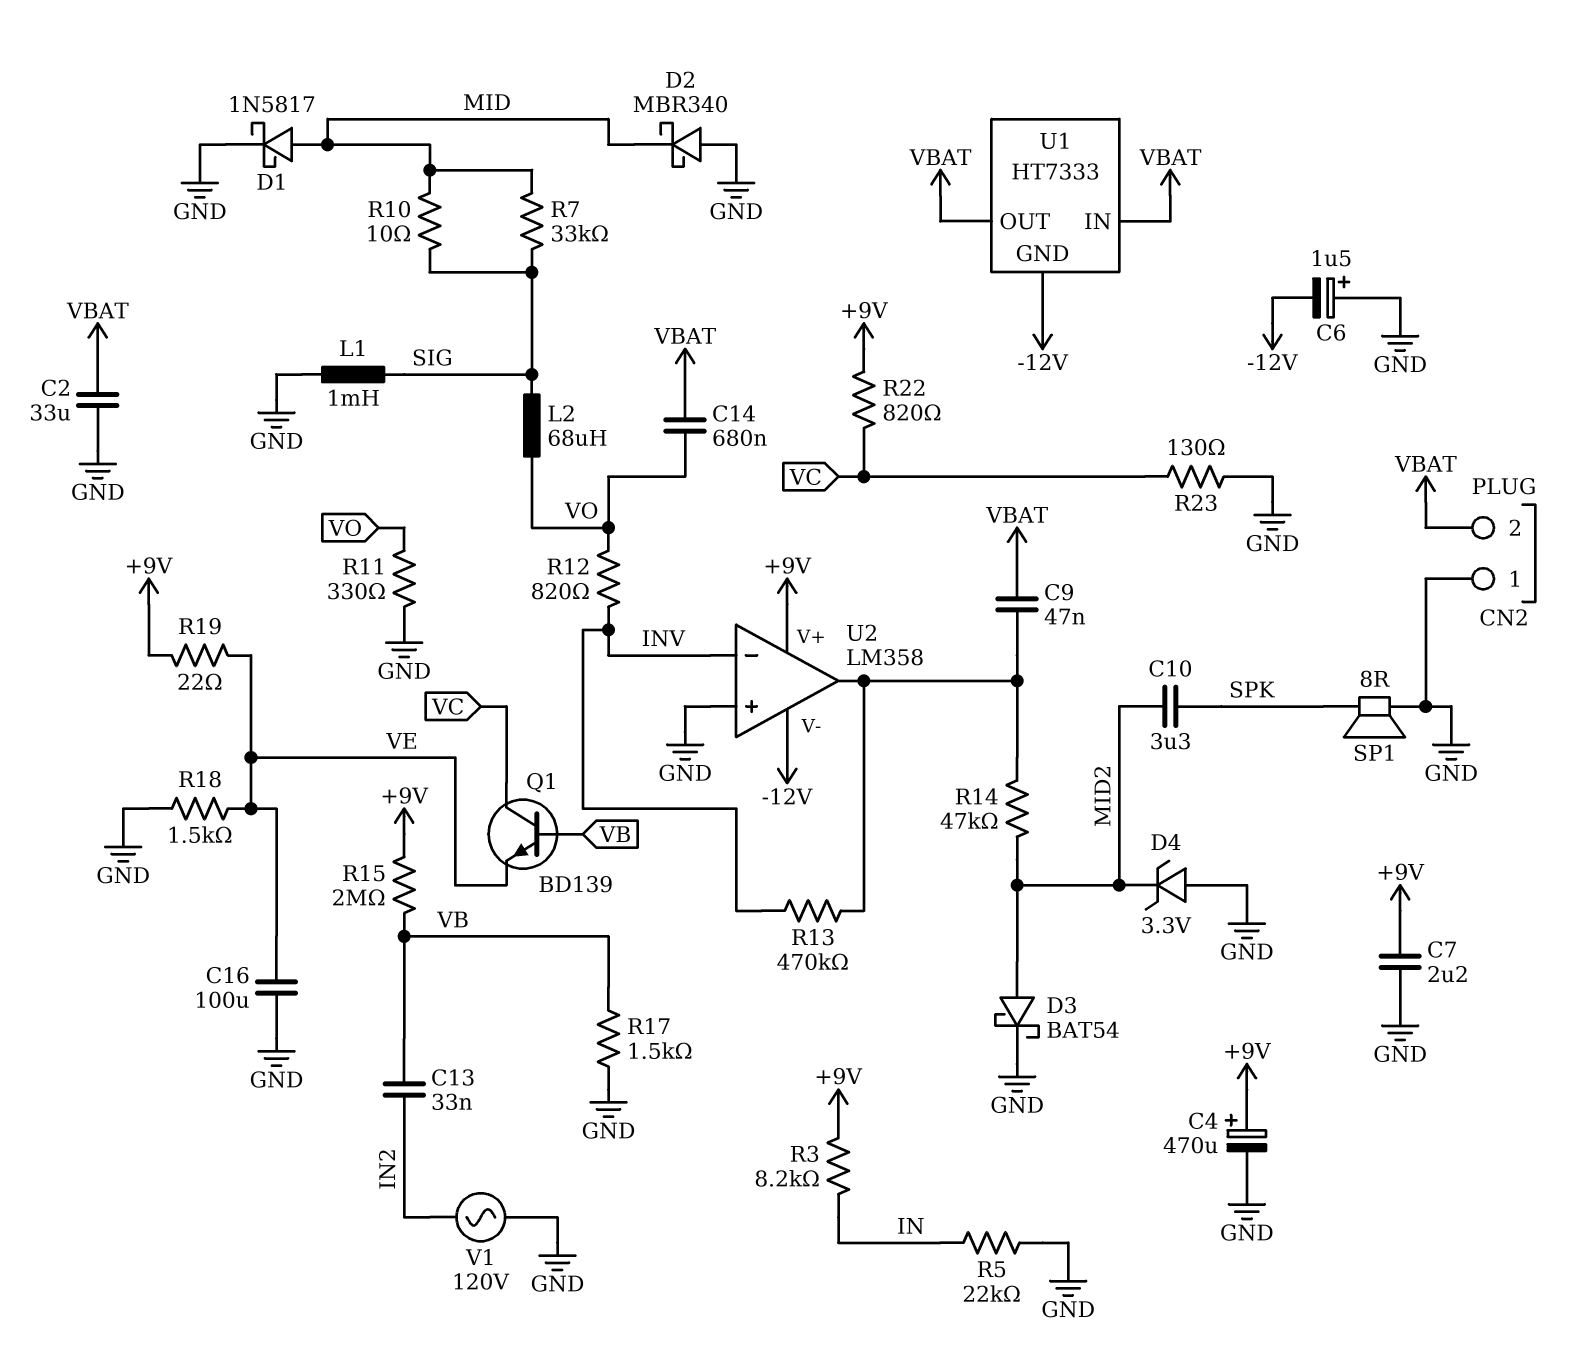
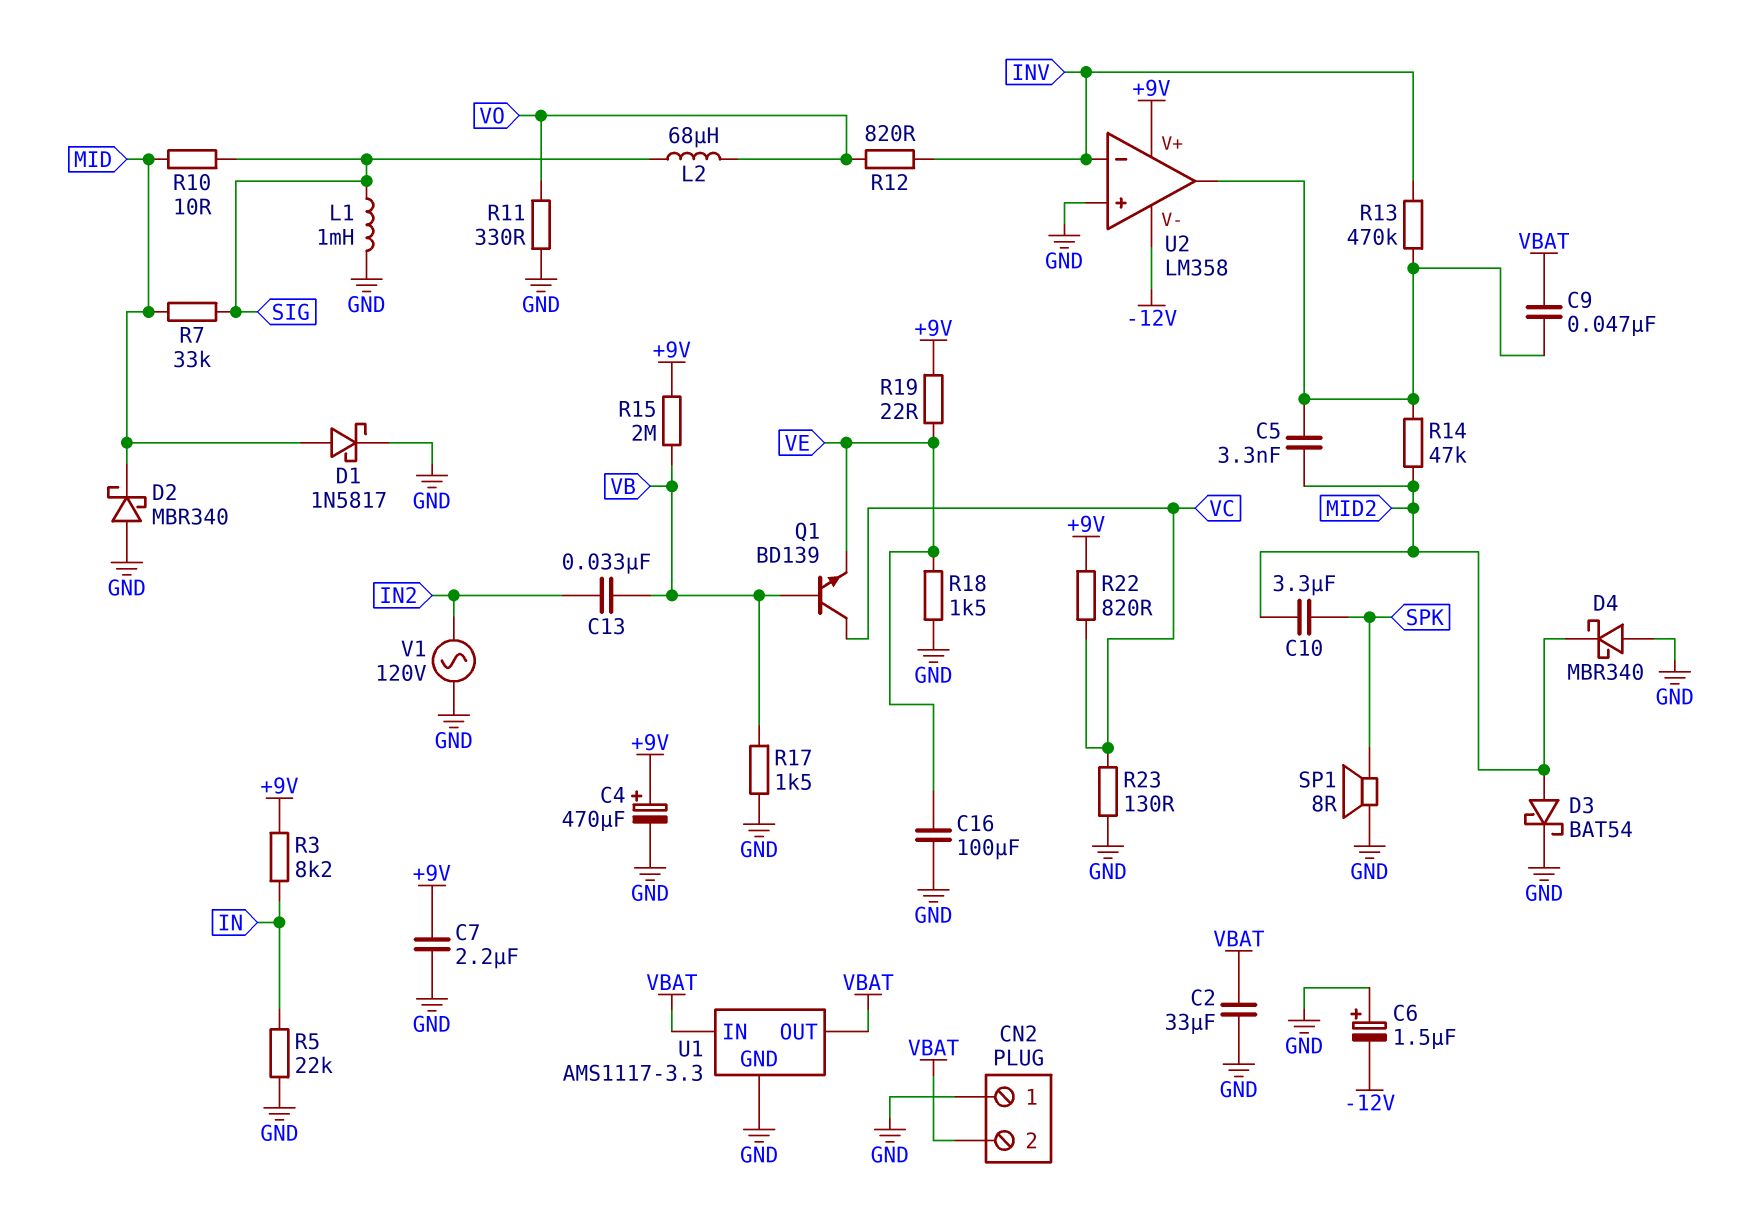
C5: none -> 3.3nF (MID2, U2/out)
C14: 680nF (VBAT, VO) -> none
D4: zener 3.3V (A GND, K MID2) -> schottky MBR340 (A GND, K MID2)
U1: HT7333 -> AMS1117-3.3
U1 pin GND: -12V -> GND

